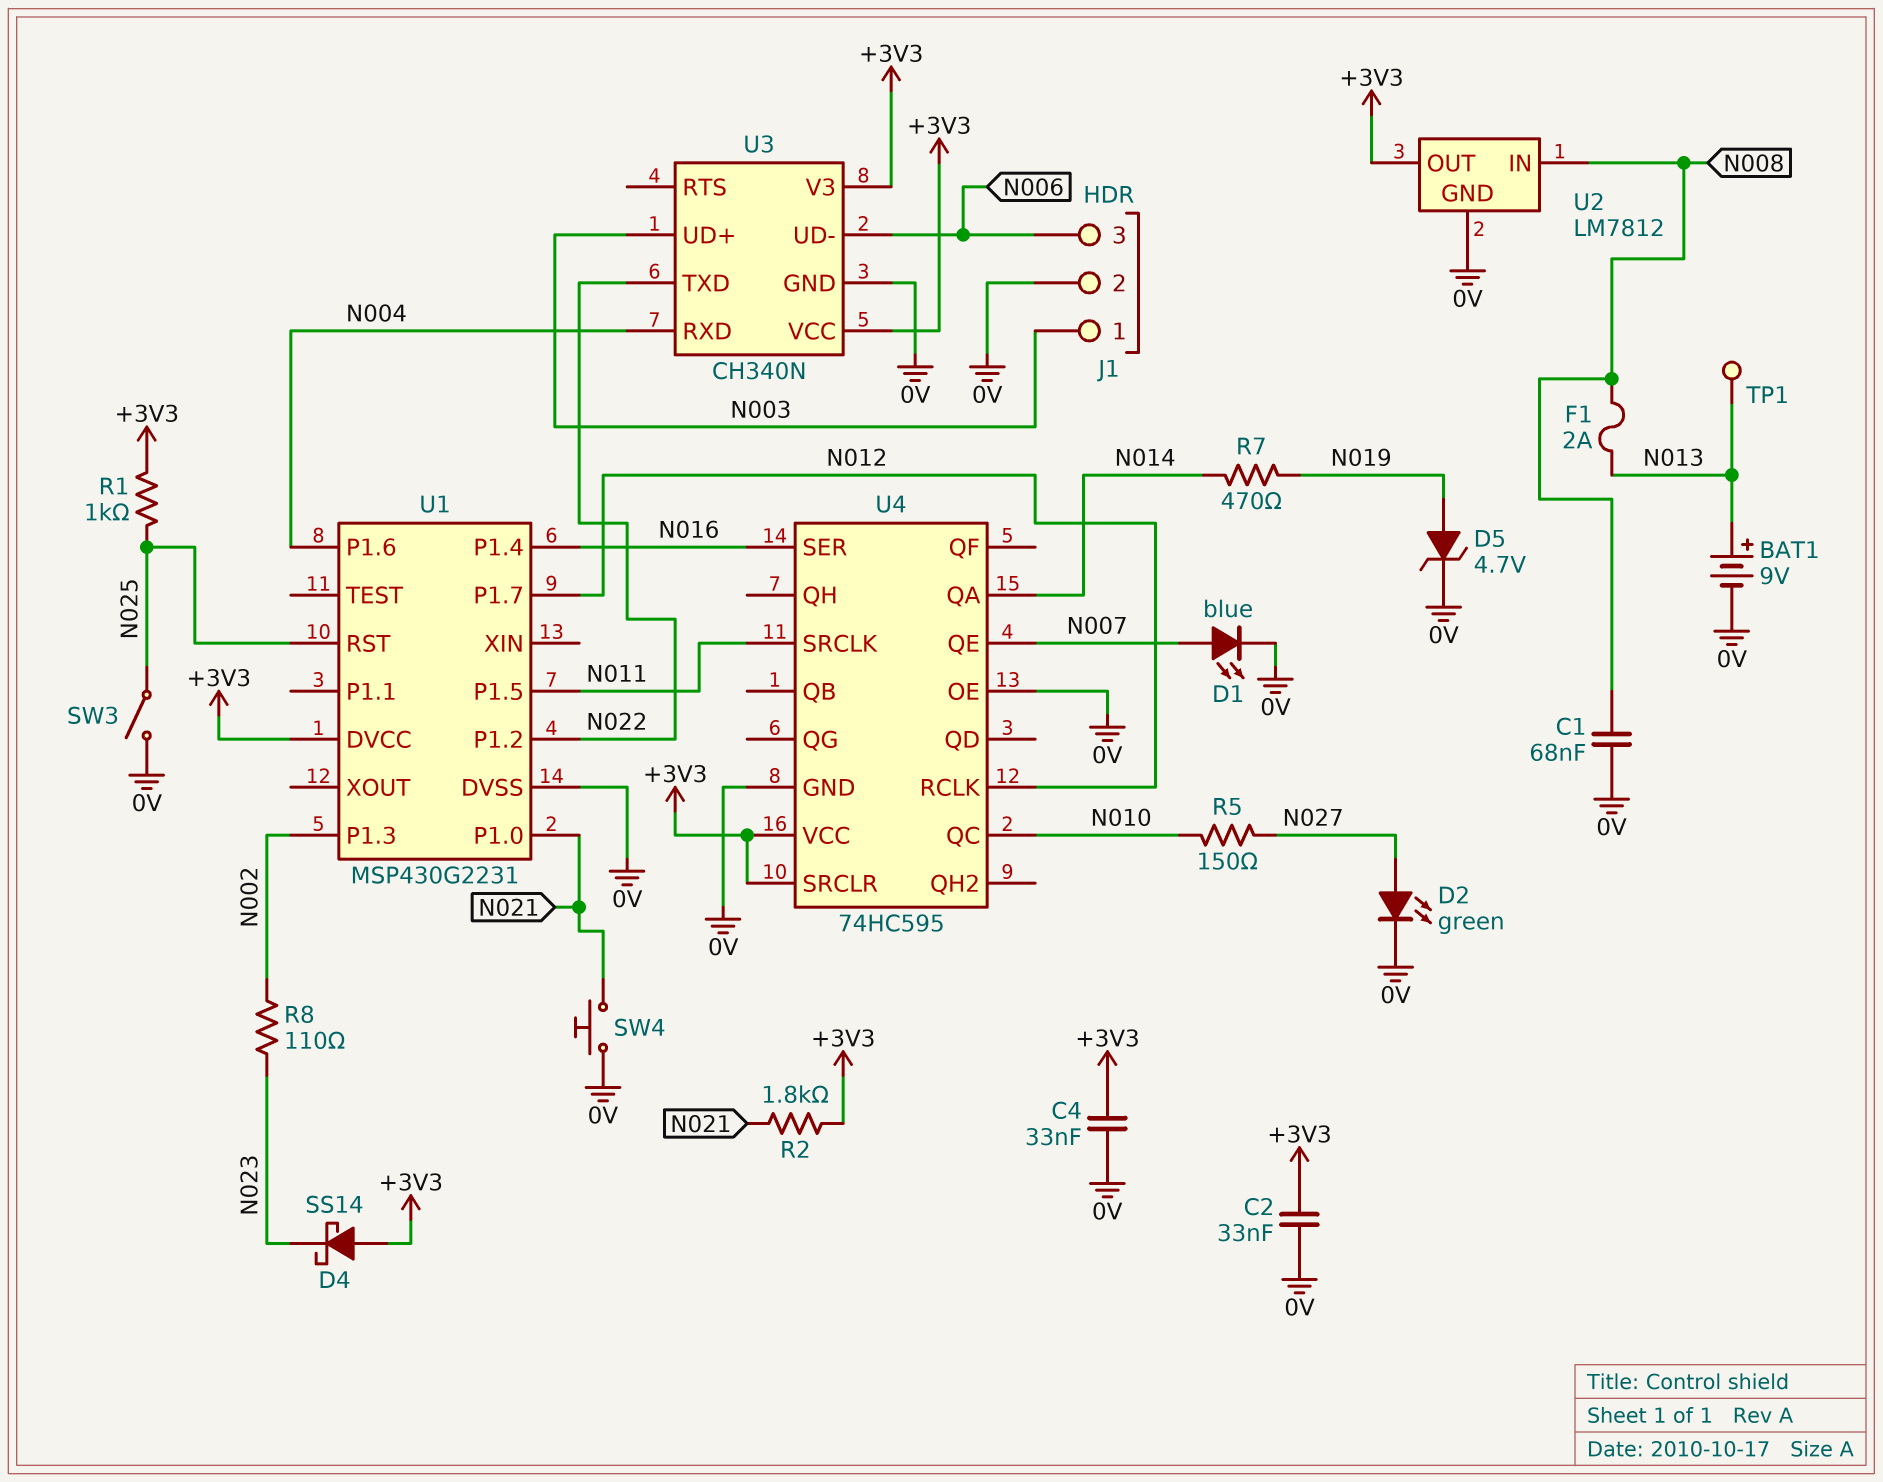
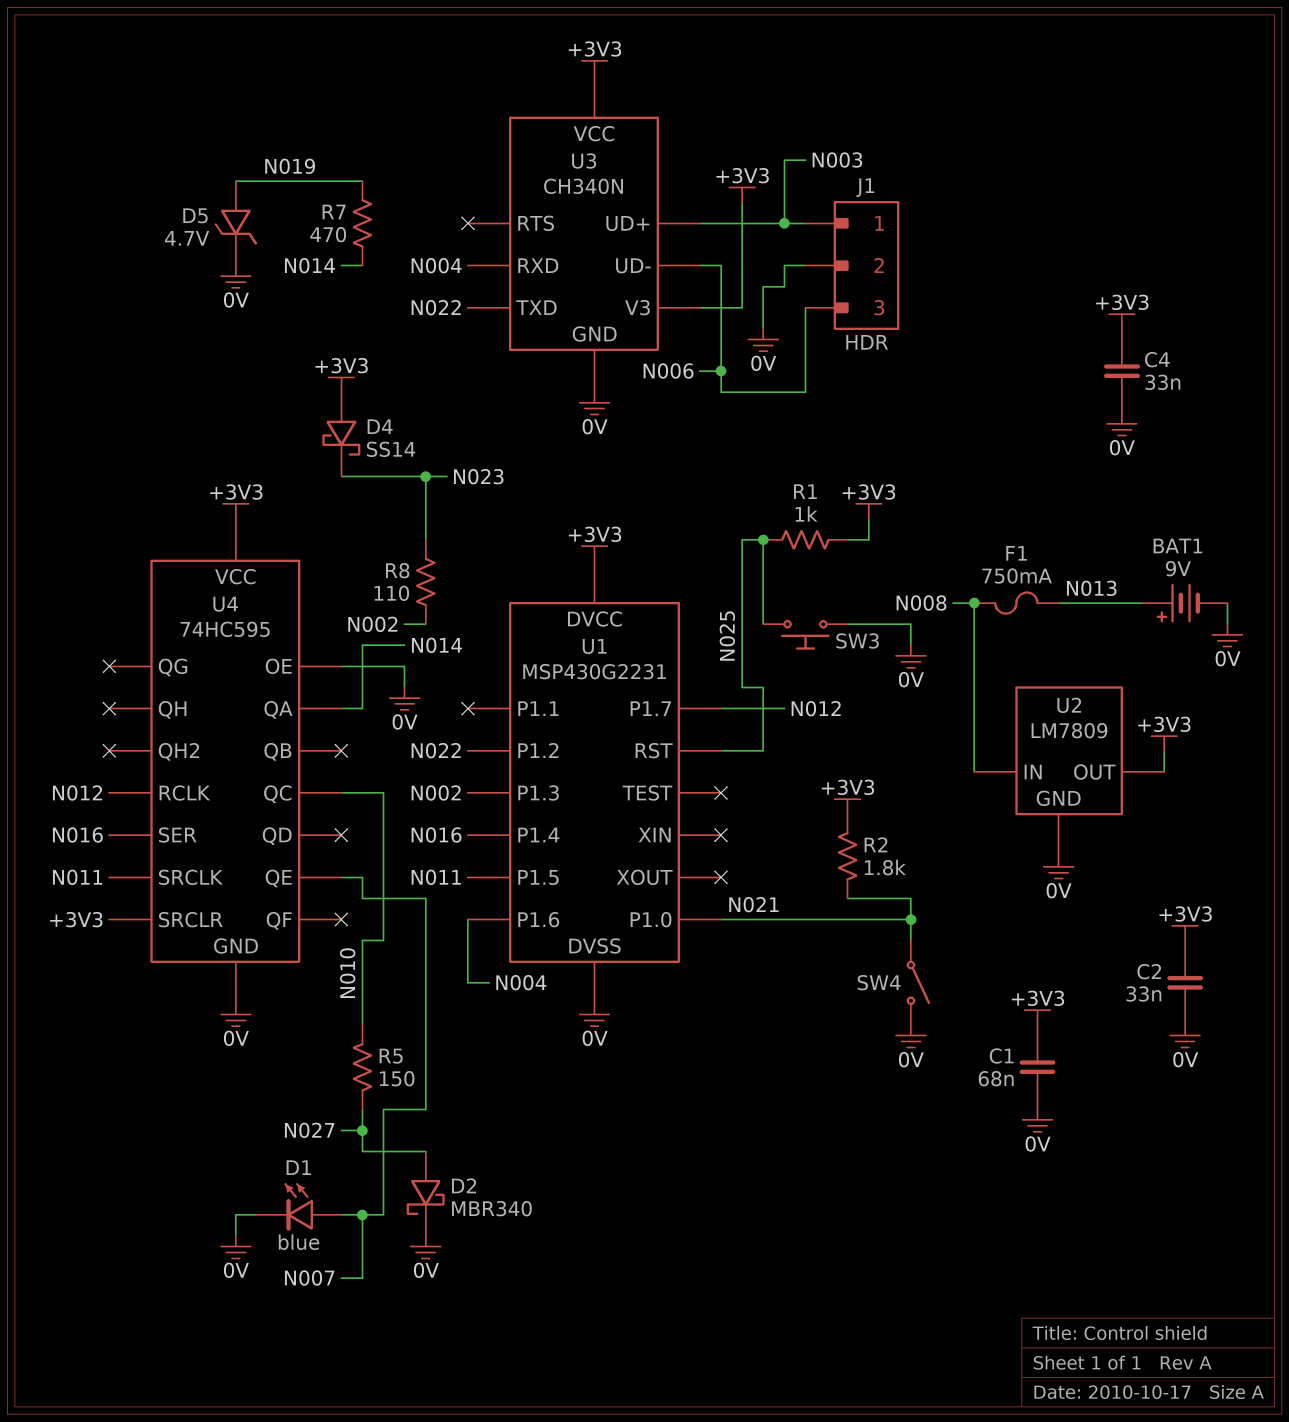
C1: 68nF (0V, N008) -> 68nF (+3V3, 0V)
D2: LED green (A N027, K 0V) -> schottky MBR340 (A N027, K 0V)
F1: 2A (N008, N013) -> 750mA (N008, N013)
SW3: switch (0V, N025) -> button (0V, N025)
SW4: button (0V, N021) -> switch (0V, N021)
TP1: test point (N013) -> none
U2: LM7812 -> LM7809

